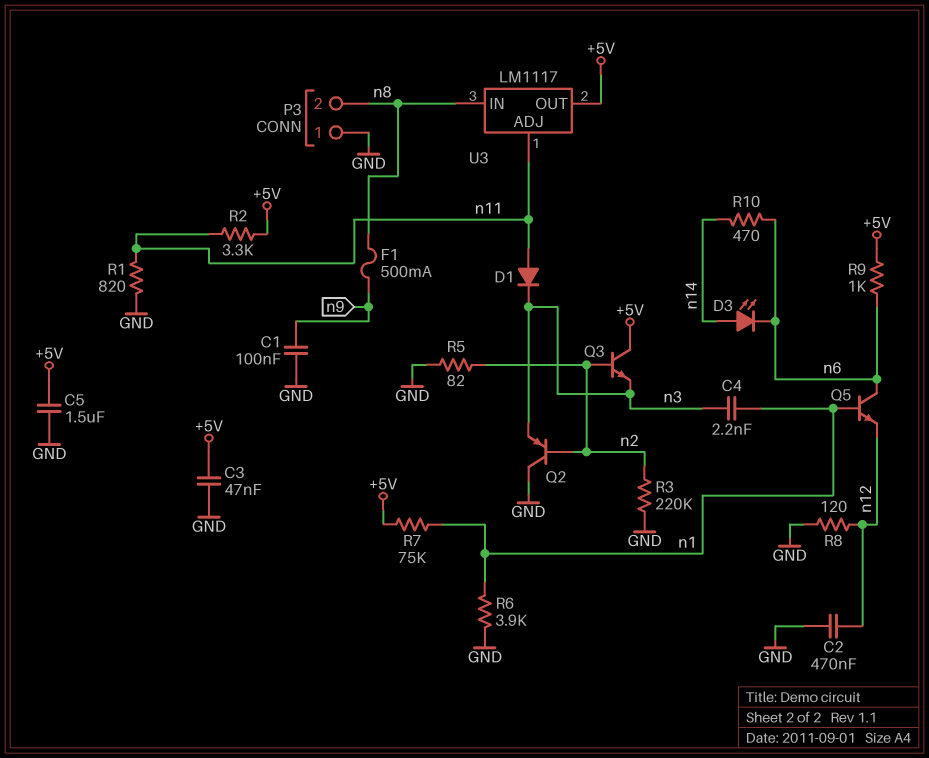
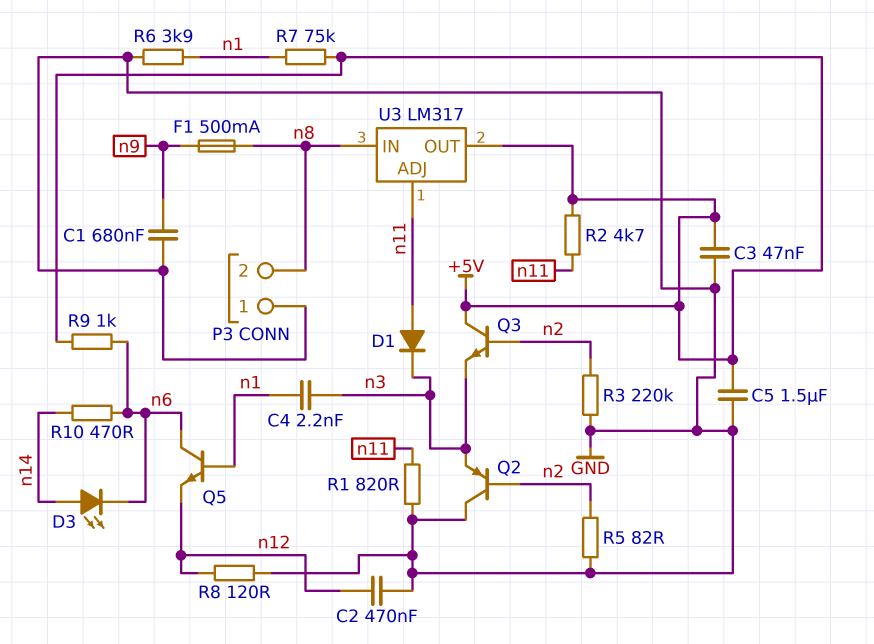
C1: 100nF (GND, n9) -> 680nF (GND, n9)
R2: 3.3k (+5V, n11) -> 4.7k (+5V, n11)
U3: LM1117 -> LM317

